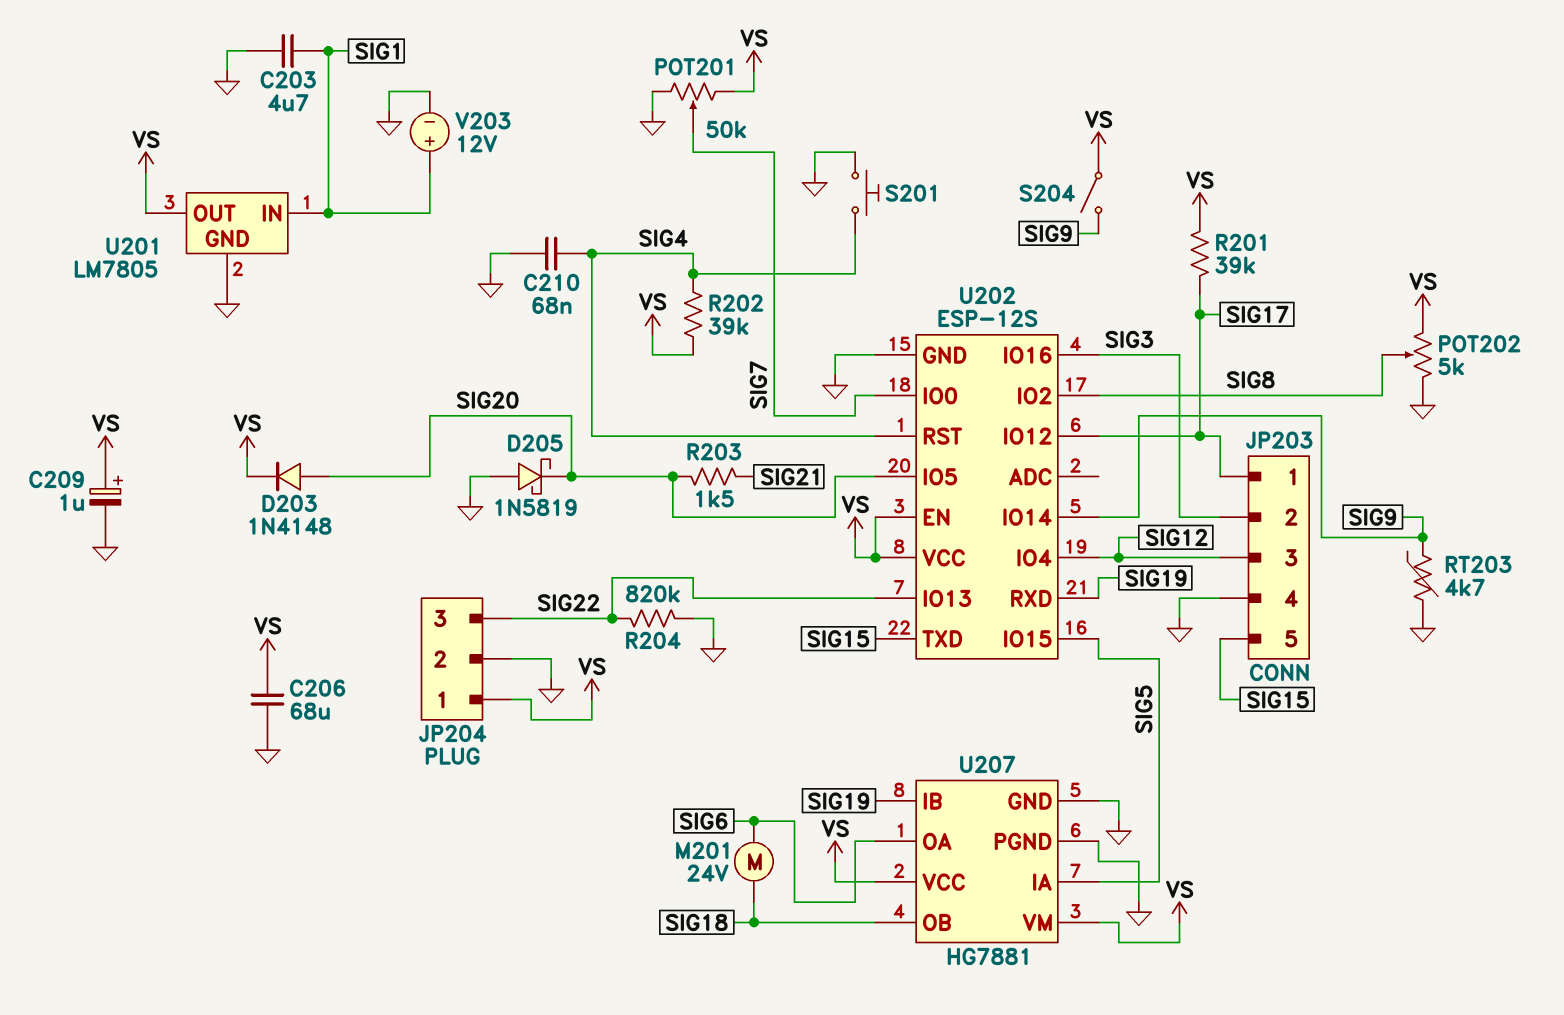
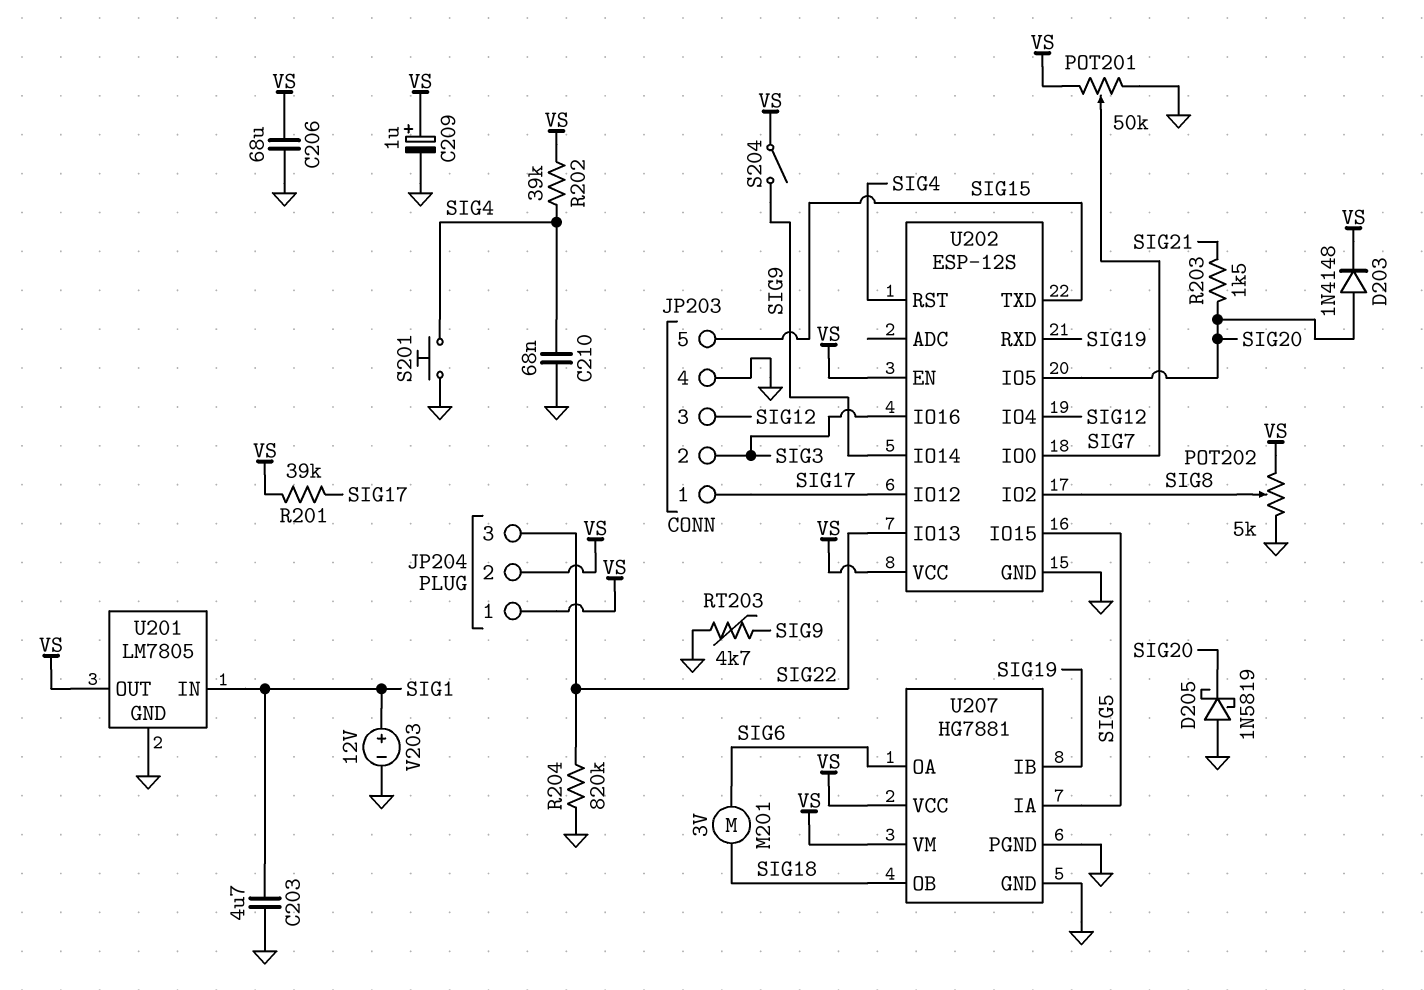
JP204 pin 2: GND -> VS
M201: motor 24V (SIG6, SIG18) -> motor 3V (SIG6, SIG18)

